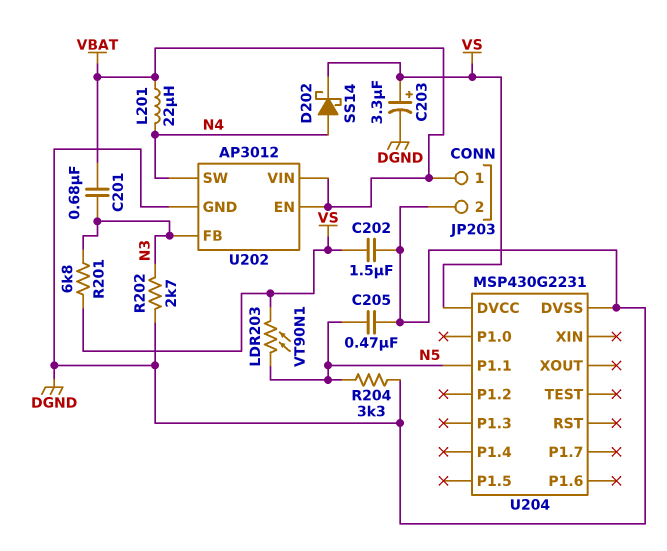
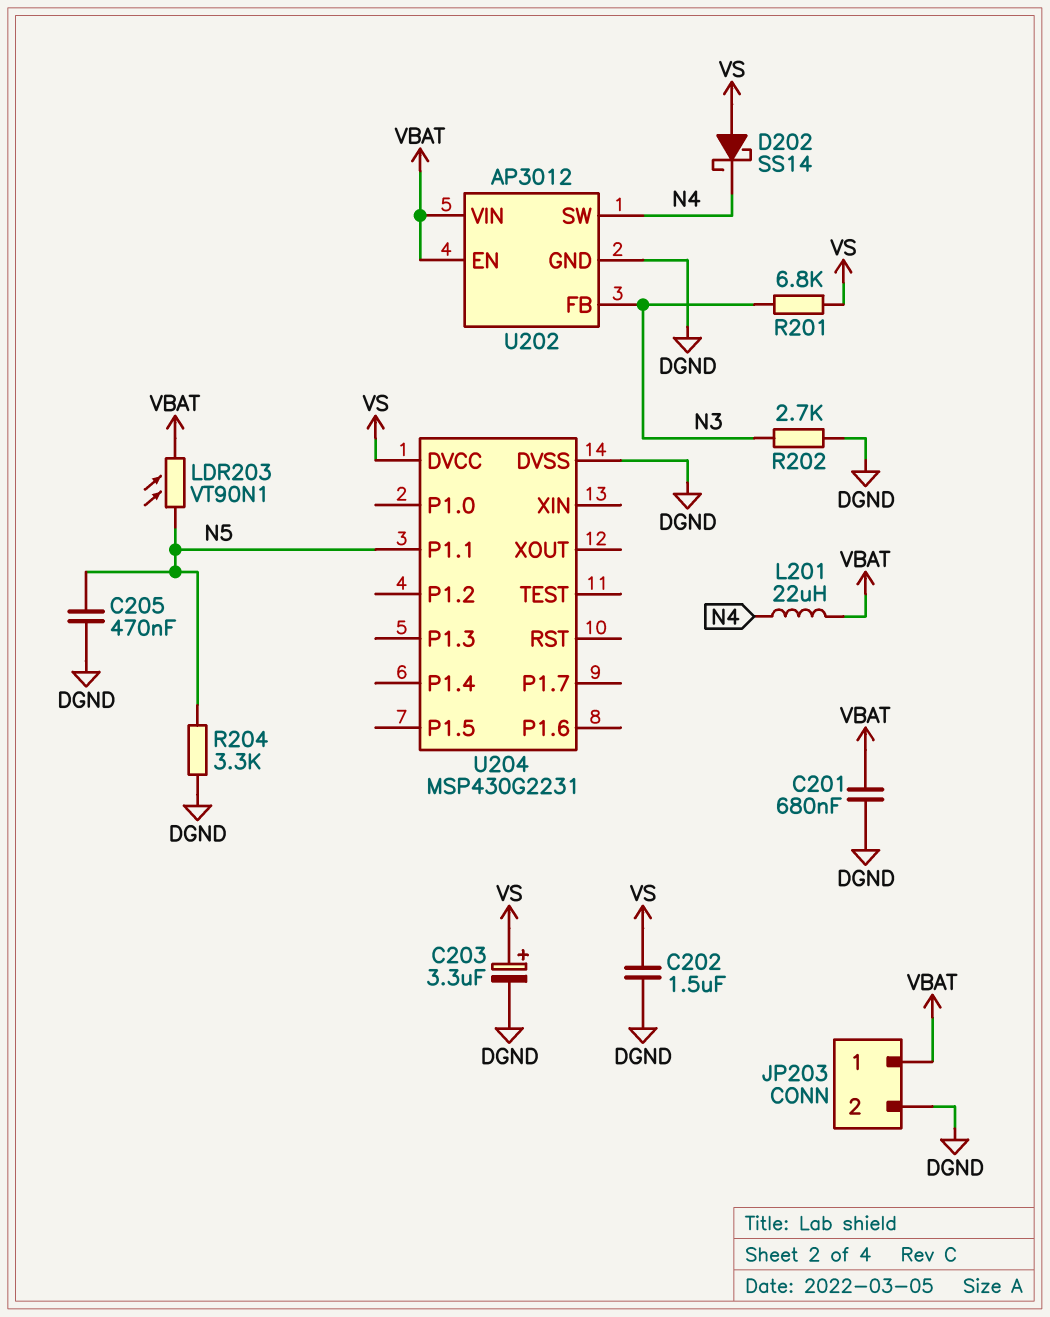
C201: 680nF (N3, VBAT) -> 680nF (DGND, VBAT)
D202: schottky SS14 (A N4, K VS) -> schottky SS14 (A VS, K N4)
LDR203: VT90N1 (N5, VS) -> VT90N1 (N5, VBAT)

